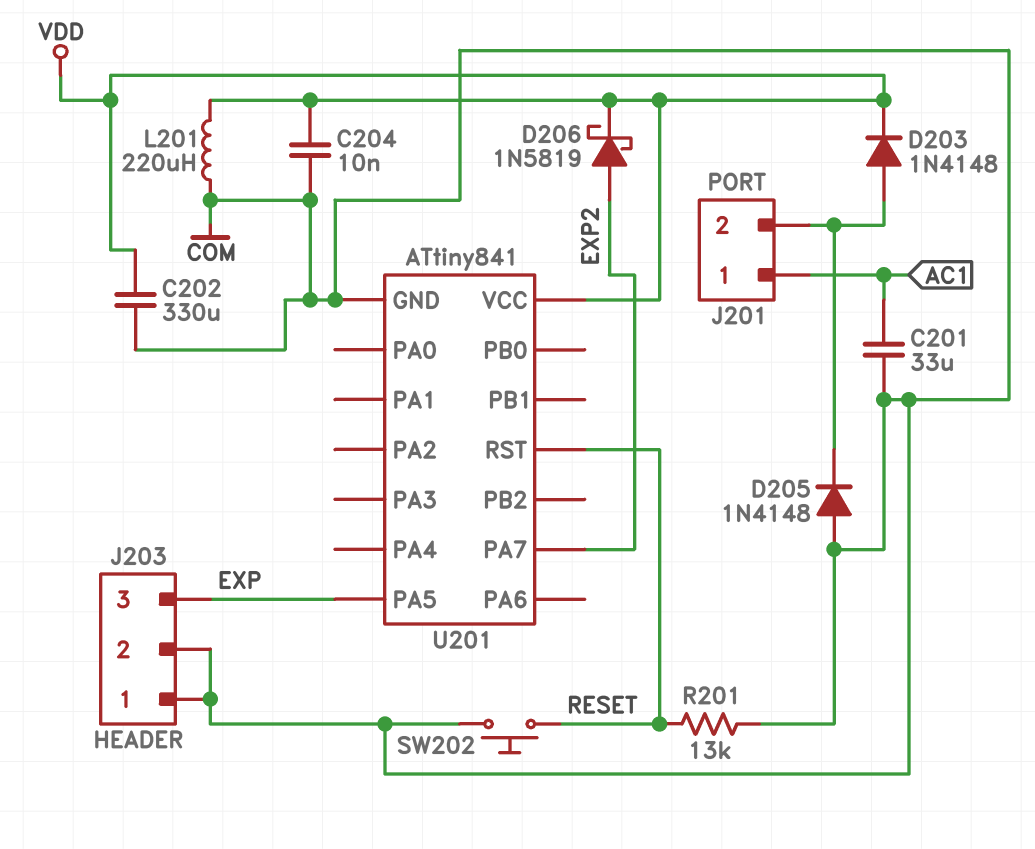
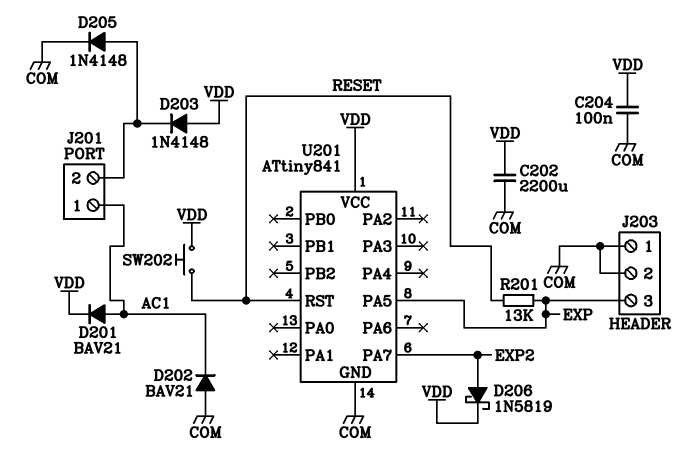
C201: 33uF (AC1, COM) -> none
C202: 330uF (COM, VDD) -> 2200uF (COM, VDD)
C204: 10nF (COM, VDD) -> 100nF (COM, VDD)
D201: none -> diode BAV21 (A AC1, K VDD)
D202: none -> diode BAV21 (A COM, K AC1)
D203: diode 1N4148 (A J201/2, K VDD) -> diode 1N4148 (A VDD, K J201/2)
D205: diode 1N4148 (A COM, K J201/2) -> diode 1N4148 (A J201/2, K COM)
L201: 220uH (COM, VDD) -> none
R201: 13k (COM, RESET) -> 13k (EXP, RESET)
SW202: button (COM, RESET) -> button (RESET, VDD)

